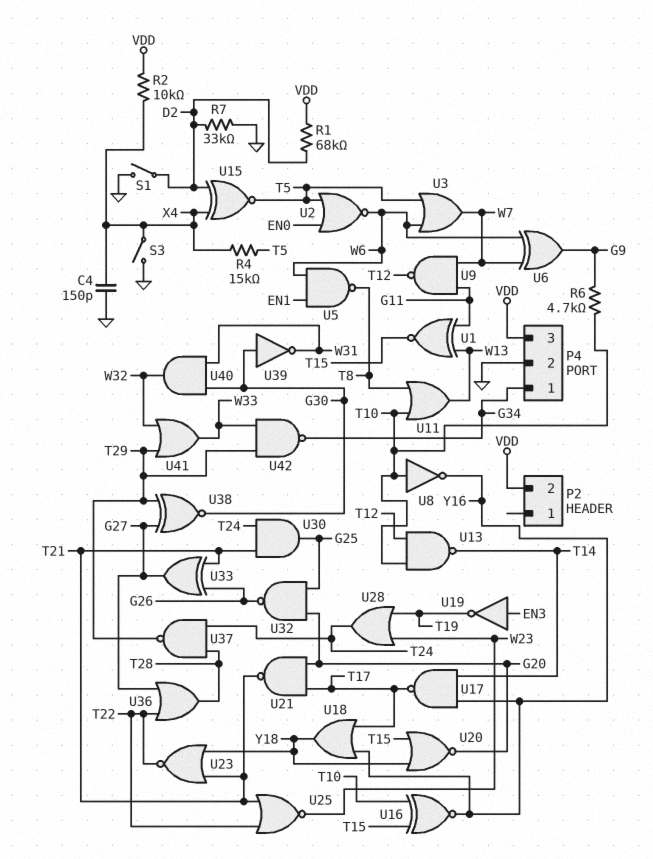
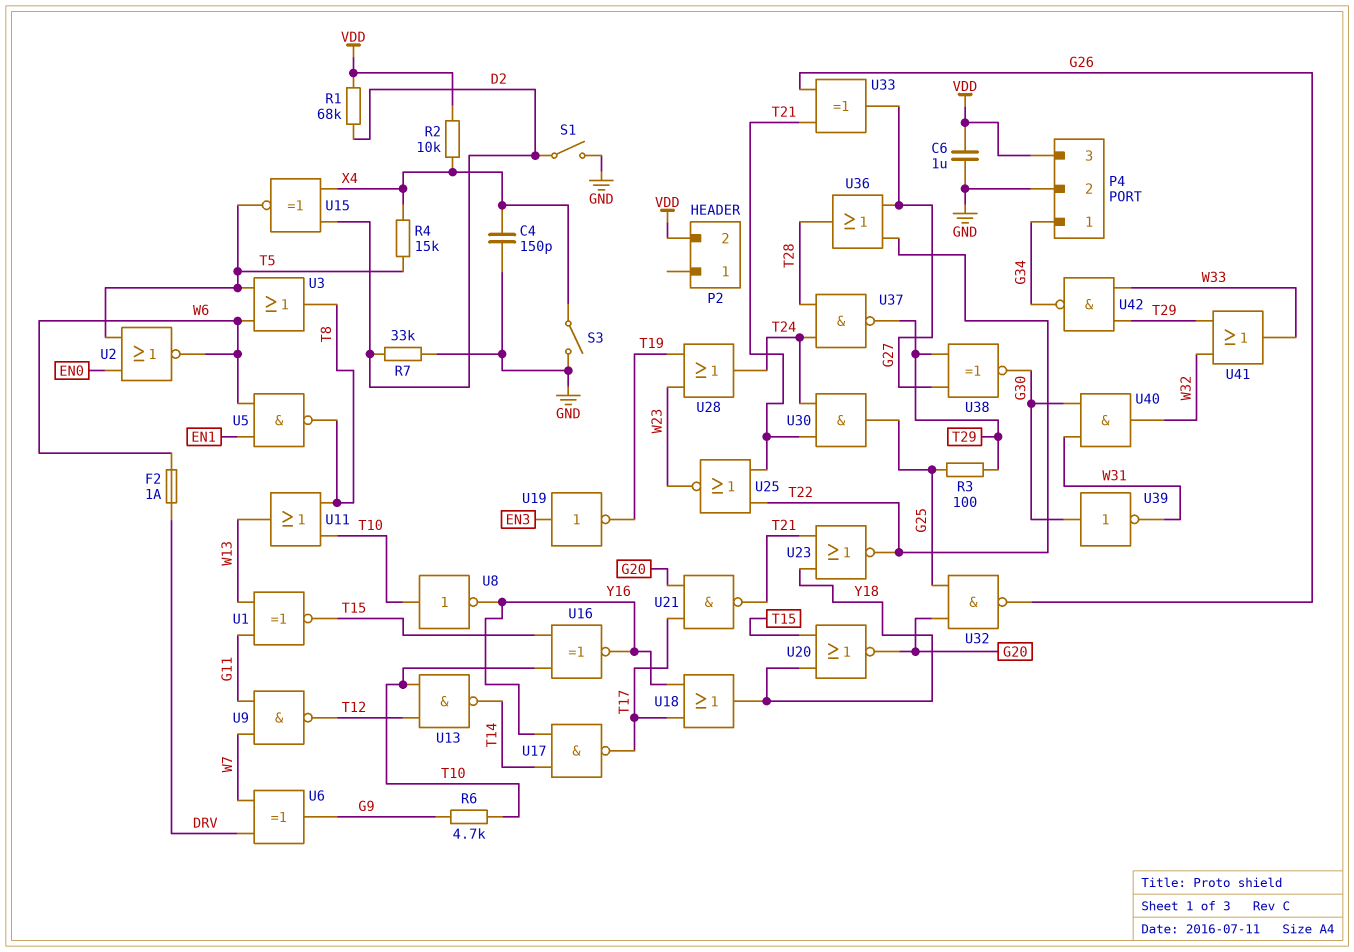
C6: none -> 1uF (GND, VDD)
F2: none -> 1A (DRV, W6)
R3: none -> 100 (G25, T29)
U3: OR (in T5, in W6, out W7) -> OR (in T5, in W6, out T8)
U6: XOR (in W6, in W7, out G9) -> XOR (in DRV, in W7, out G9)

